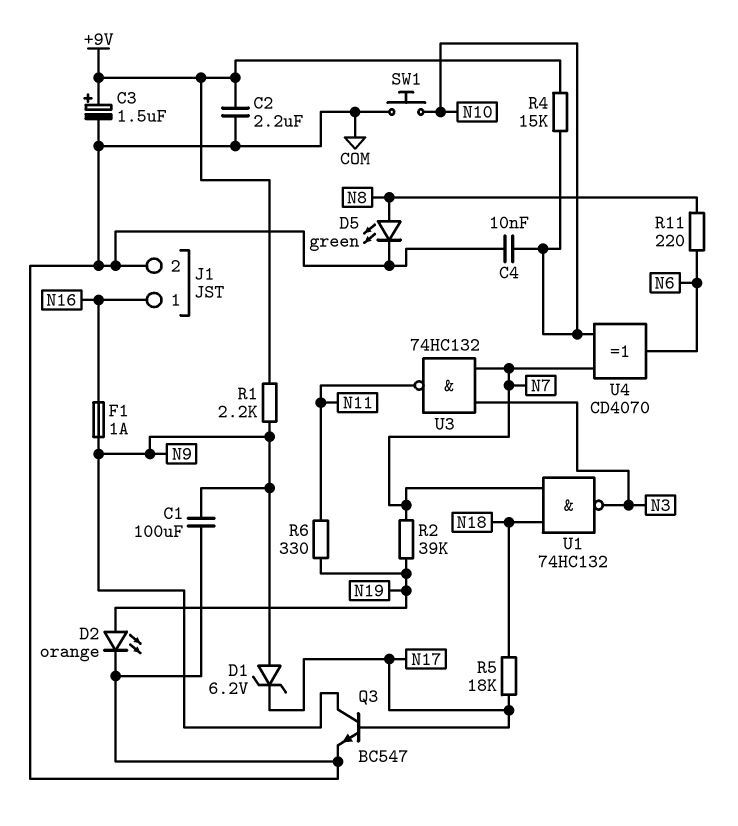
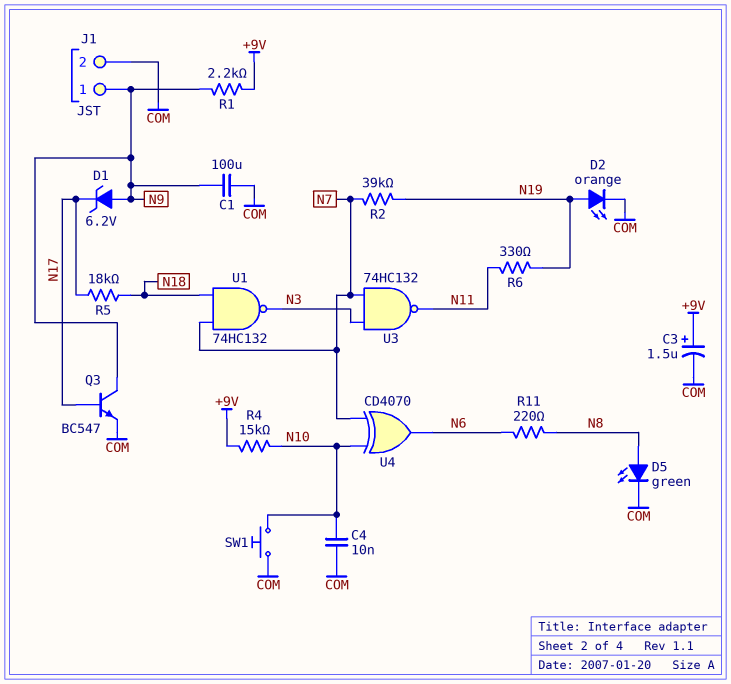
C2: 2.2uF (+9V, COM) -> none
F1: 1A (N9, N16) -> none
J1 pin 1: N16 -> N9

